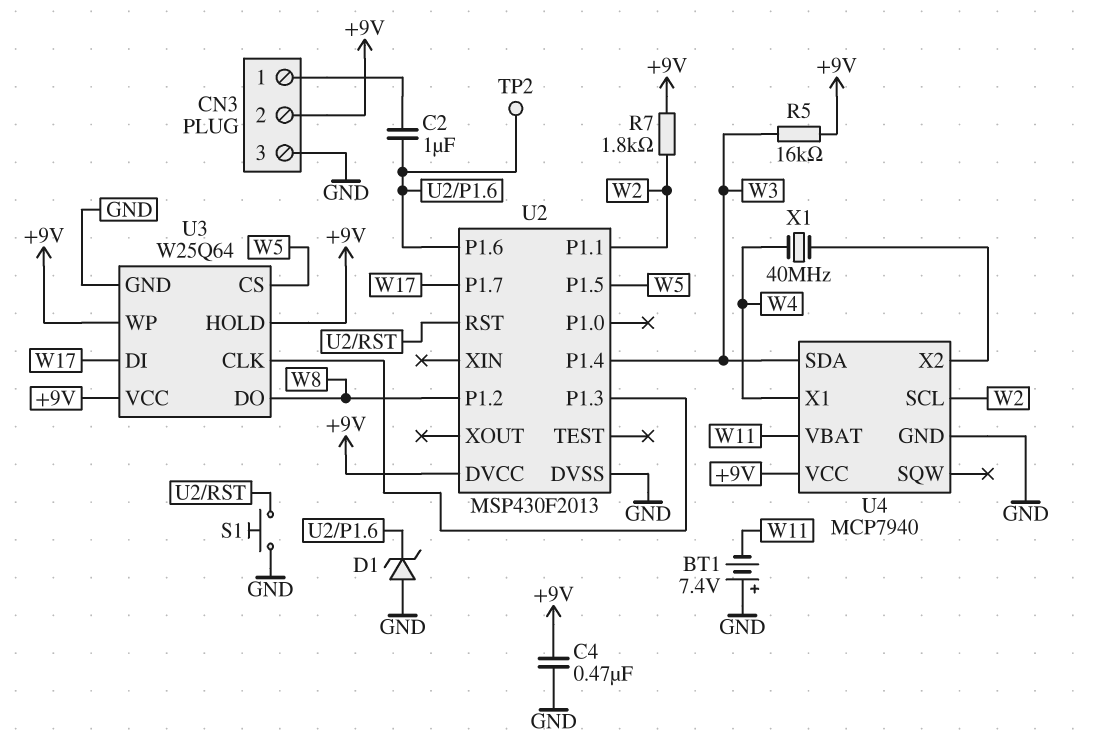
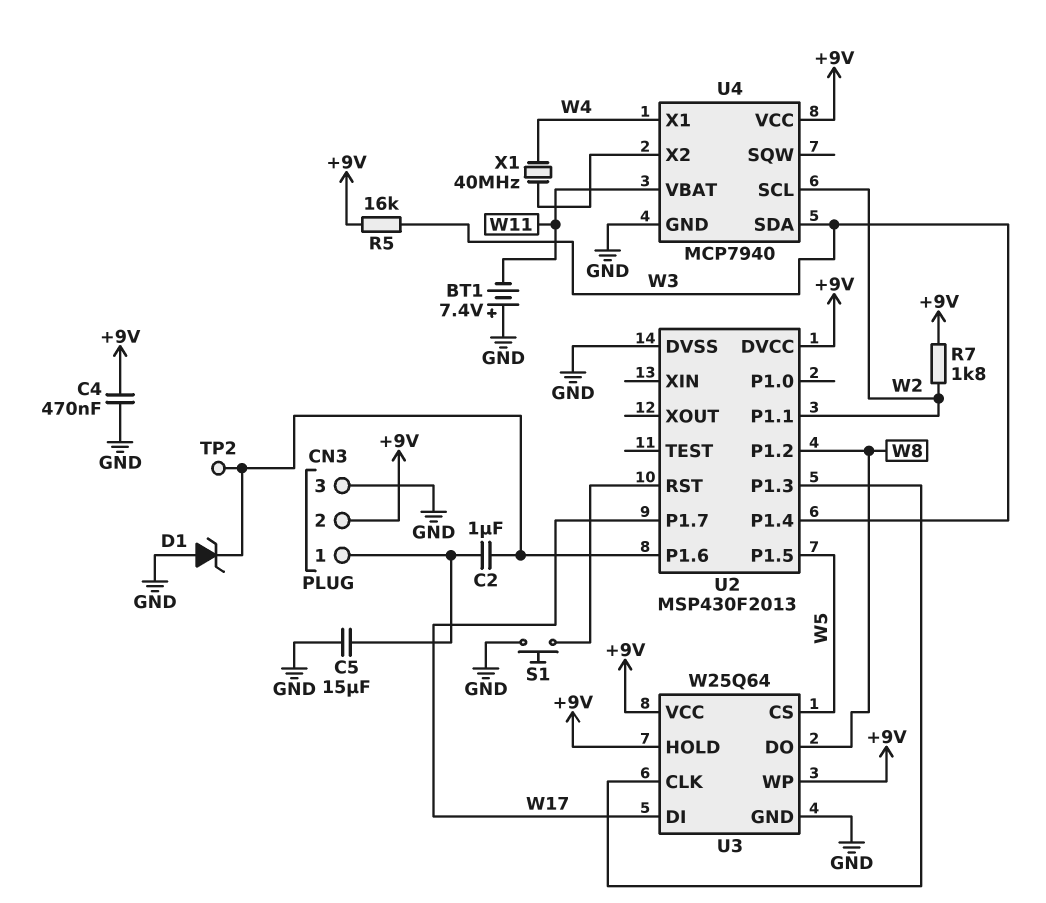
C5: none -> 15uF (CN3/1, GND)

